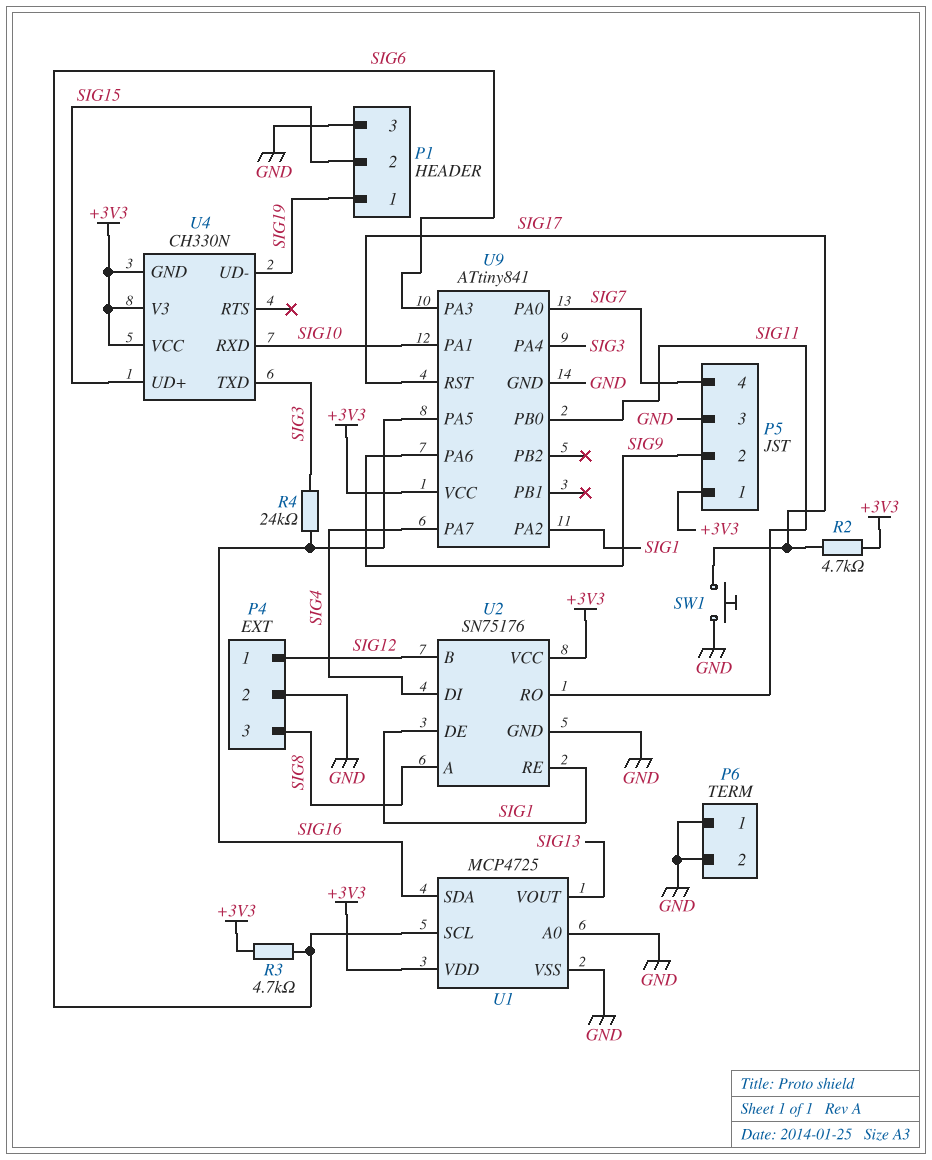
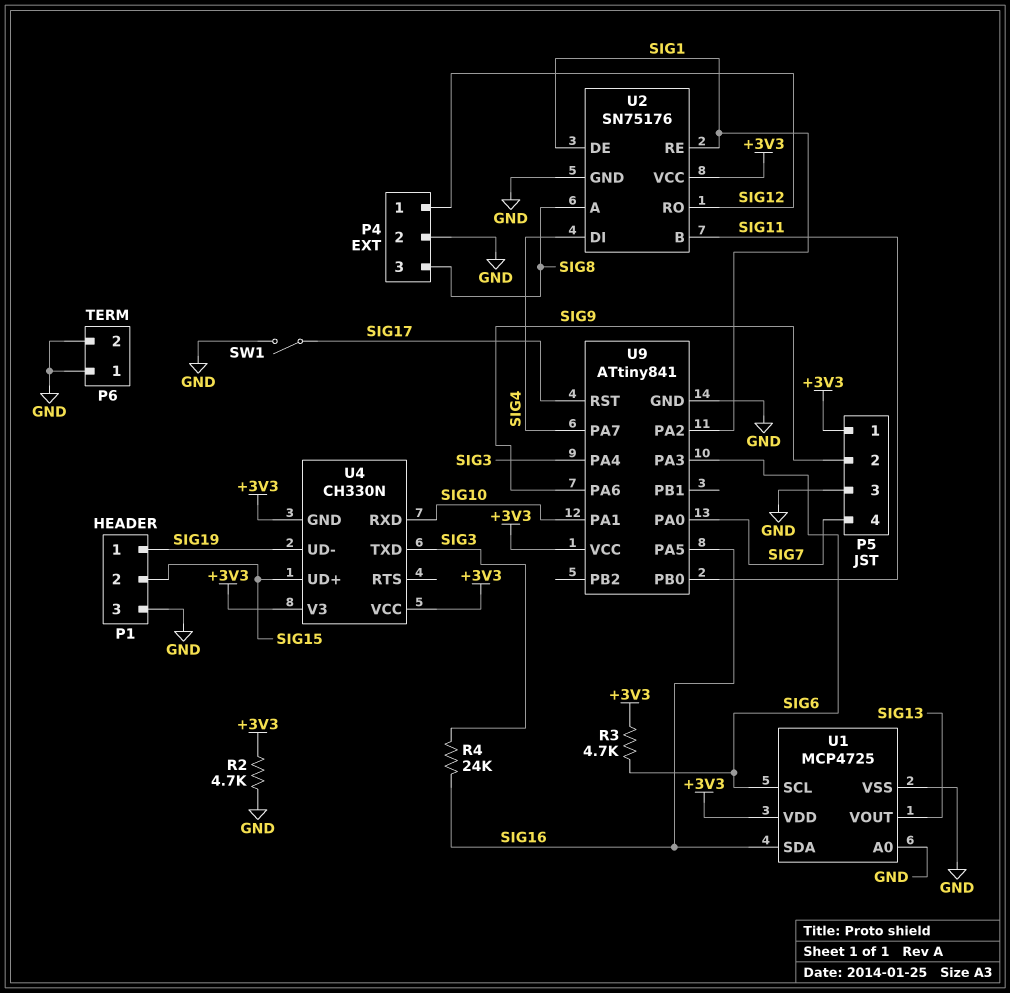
R2: 4.7k (+3V3, SIG17) -> 4.7k (+3V3, GND)
SW1: button (GND, SIG17) -> switch (GND, SIG17)
U2 pin B: SIG12 -> SIG11
U2 pin RO: SIG11 -> SIG12

